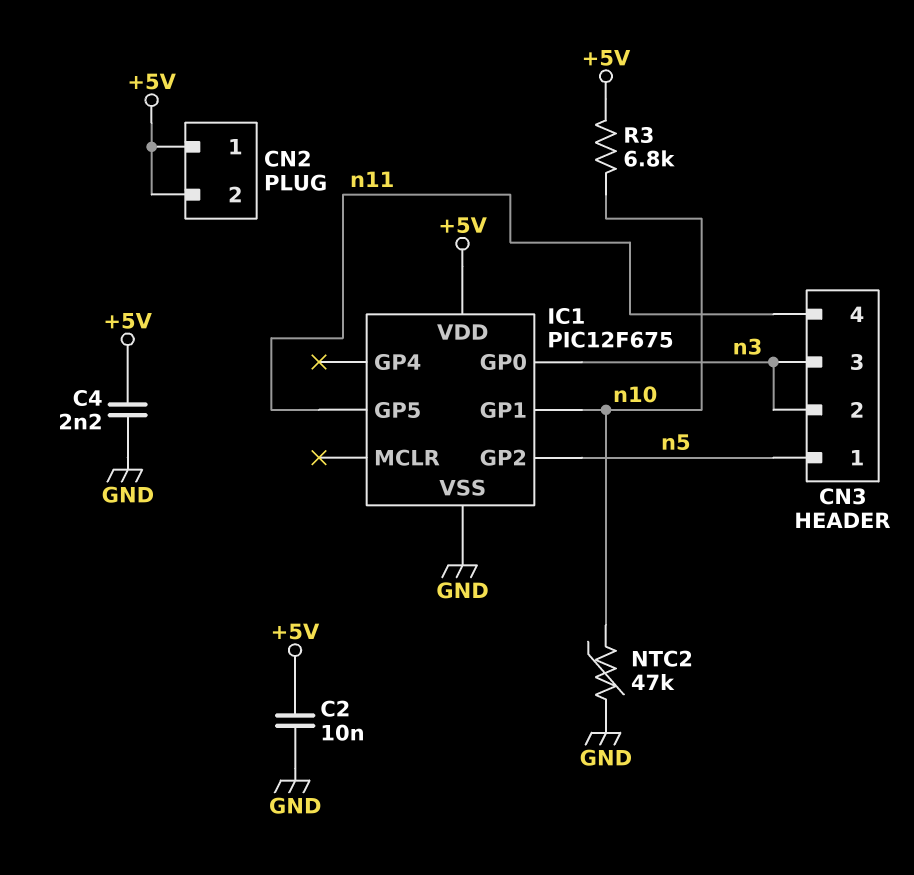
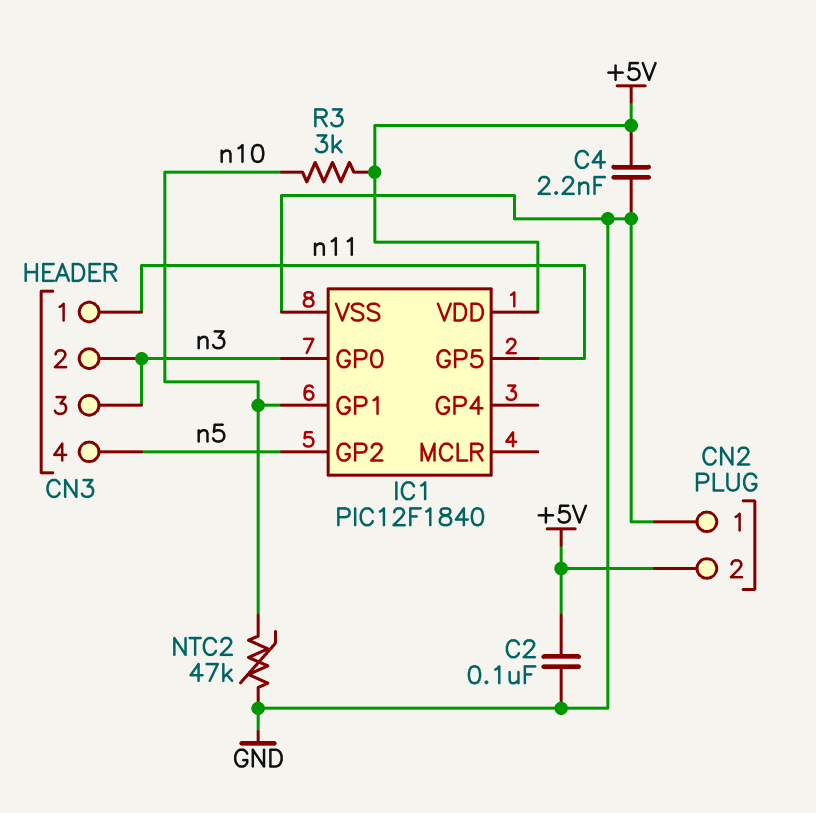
C2: 10nF (+5V, GND) -> 100nF (+5V, GND)
CN2 pin 1: +5V -> GND
CN3 pin 1: n5 -> n11
CN3 pin 4: n11 -> n5
IC1: PIC12F675 -> PIC12F1840
R3: 6.8k (+5V, n10) -> 3k (+5V, n10)

